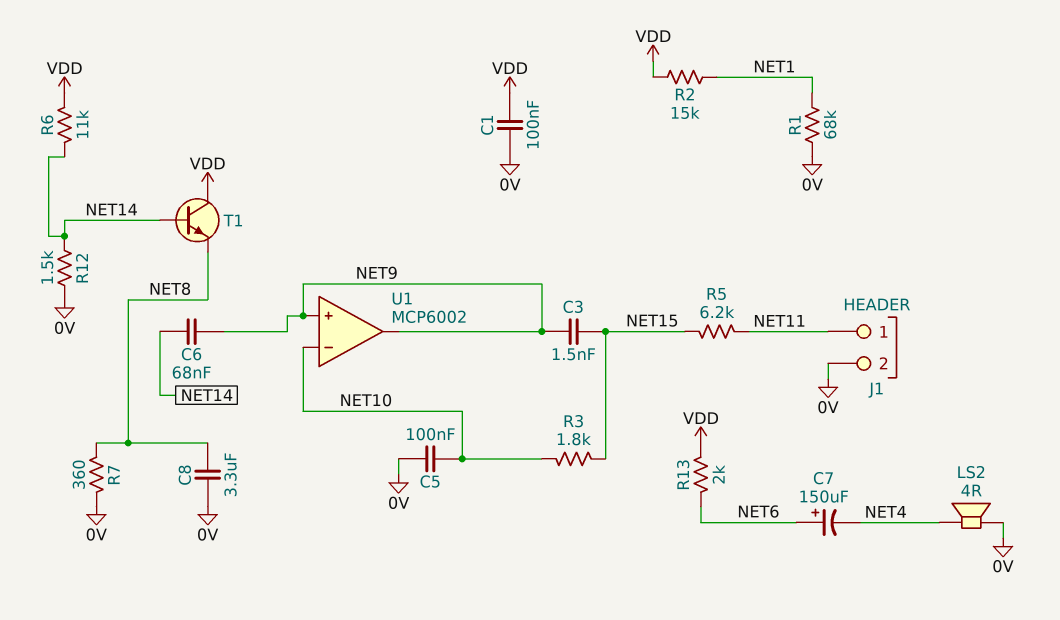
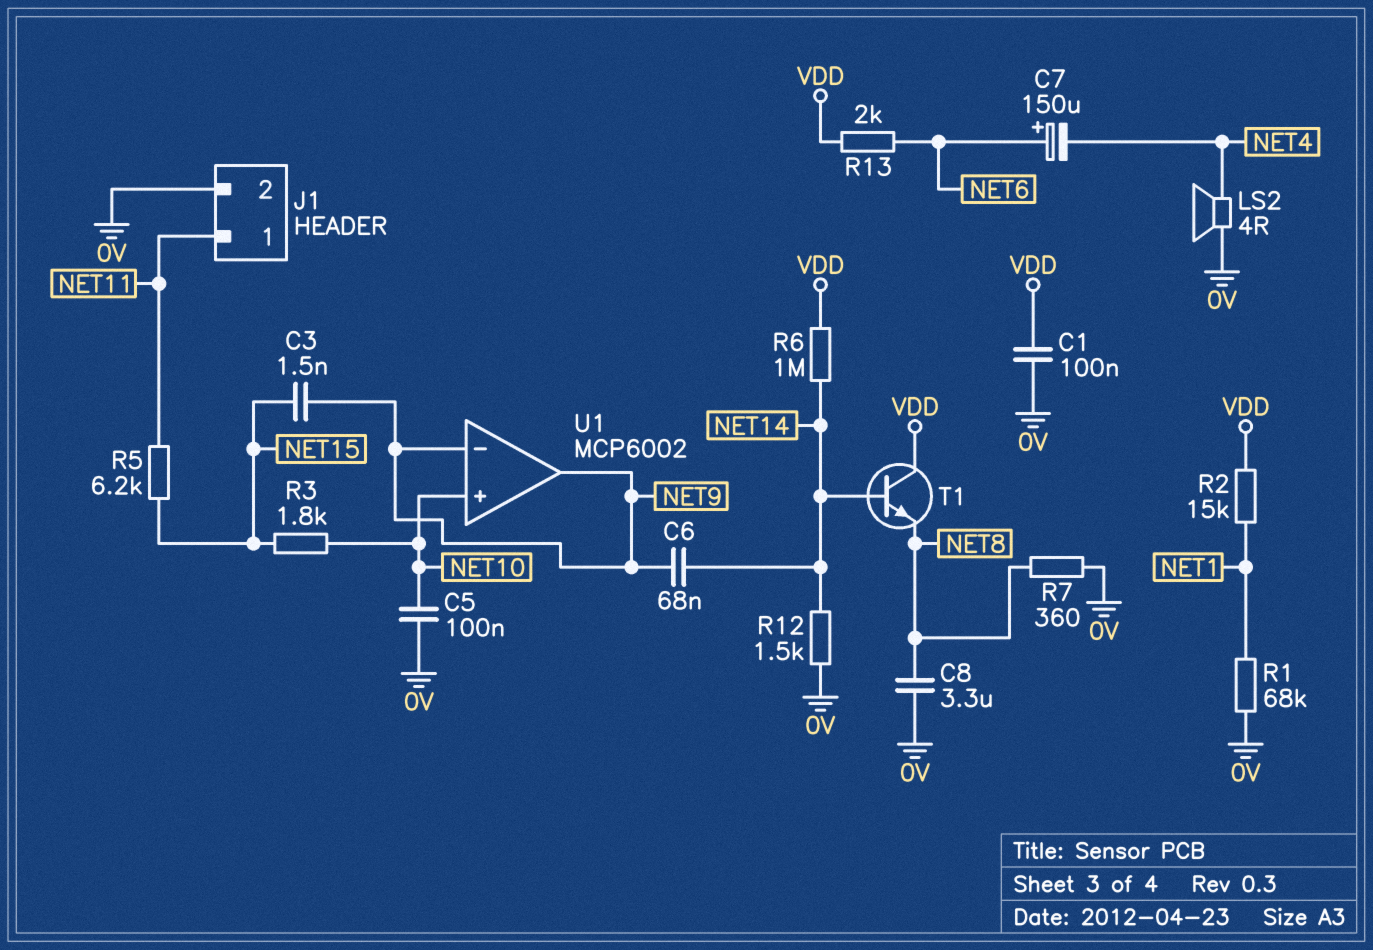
R6: 11k (NET14, VDD) -> 1M (NET14, VDD)
U1 pin in+: NET9 -> NET10
U1 pin in-: NET10 -> NET9

